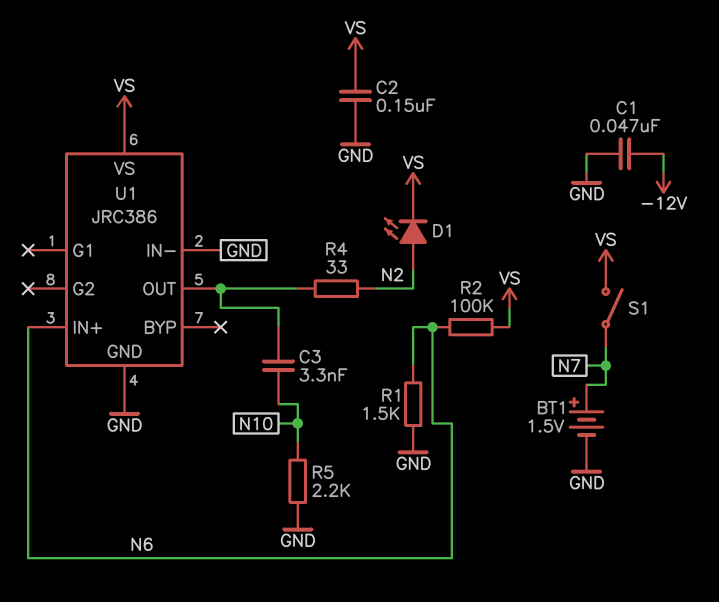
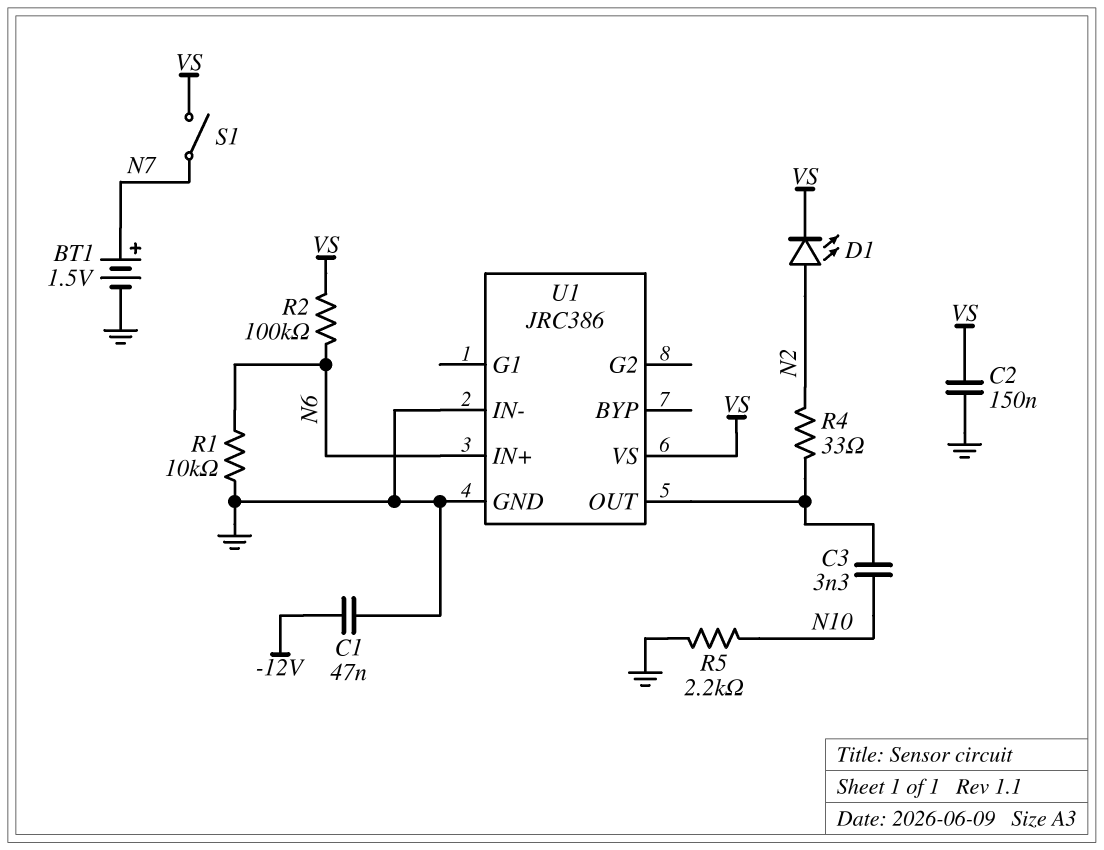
R1: 1.5k (GND, N6) -> 10k (GND, N6)

